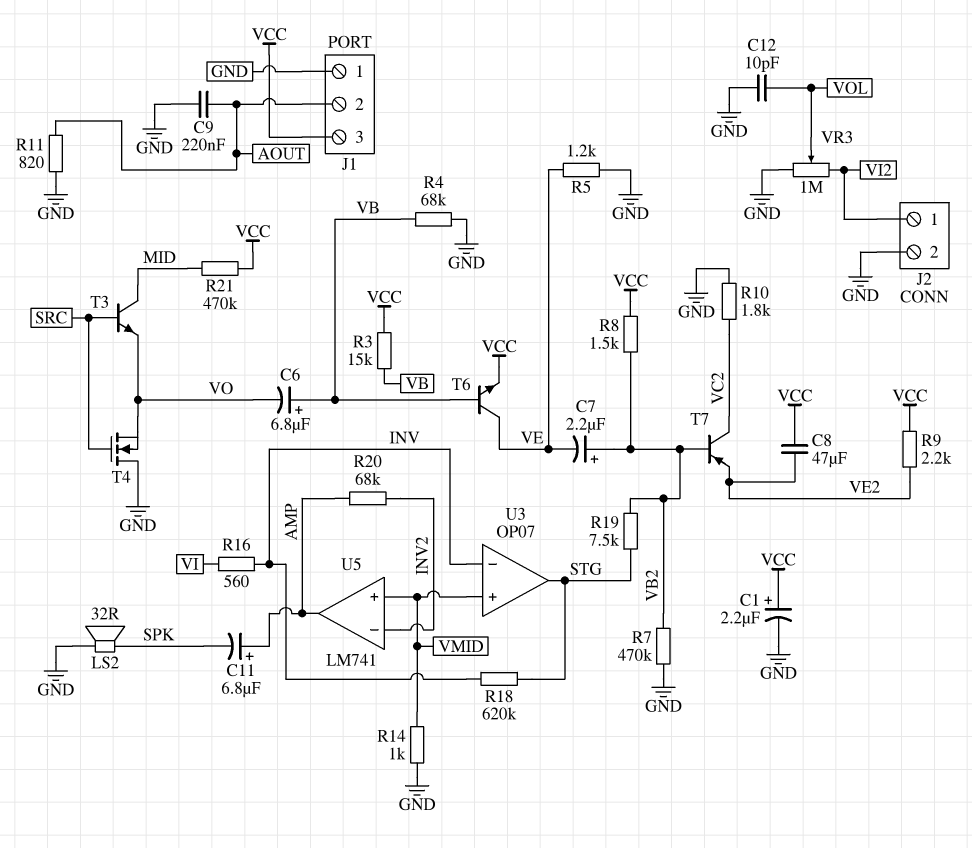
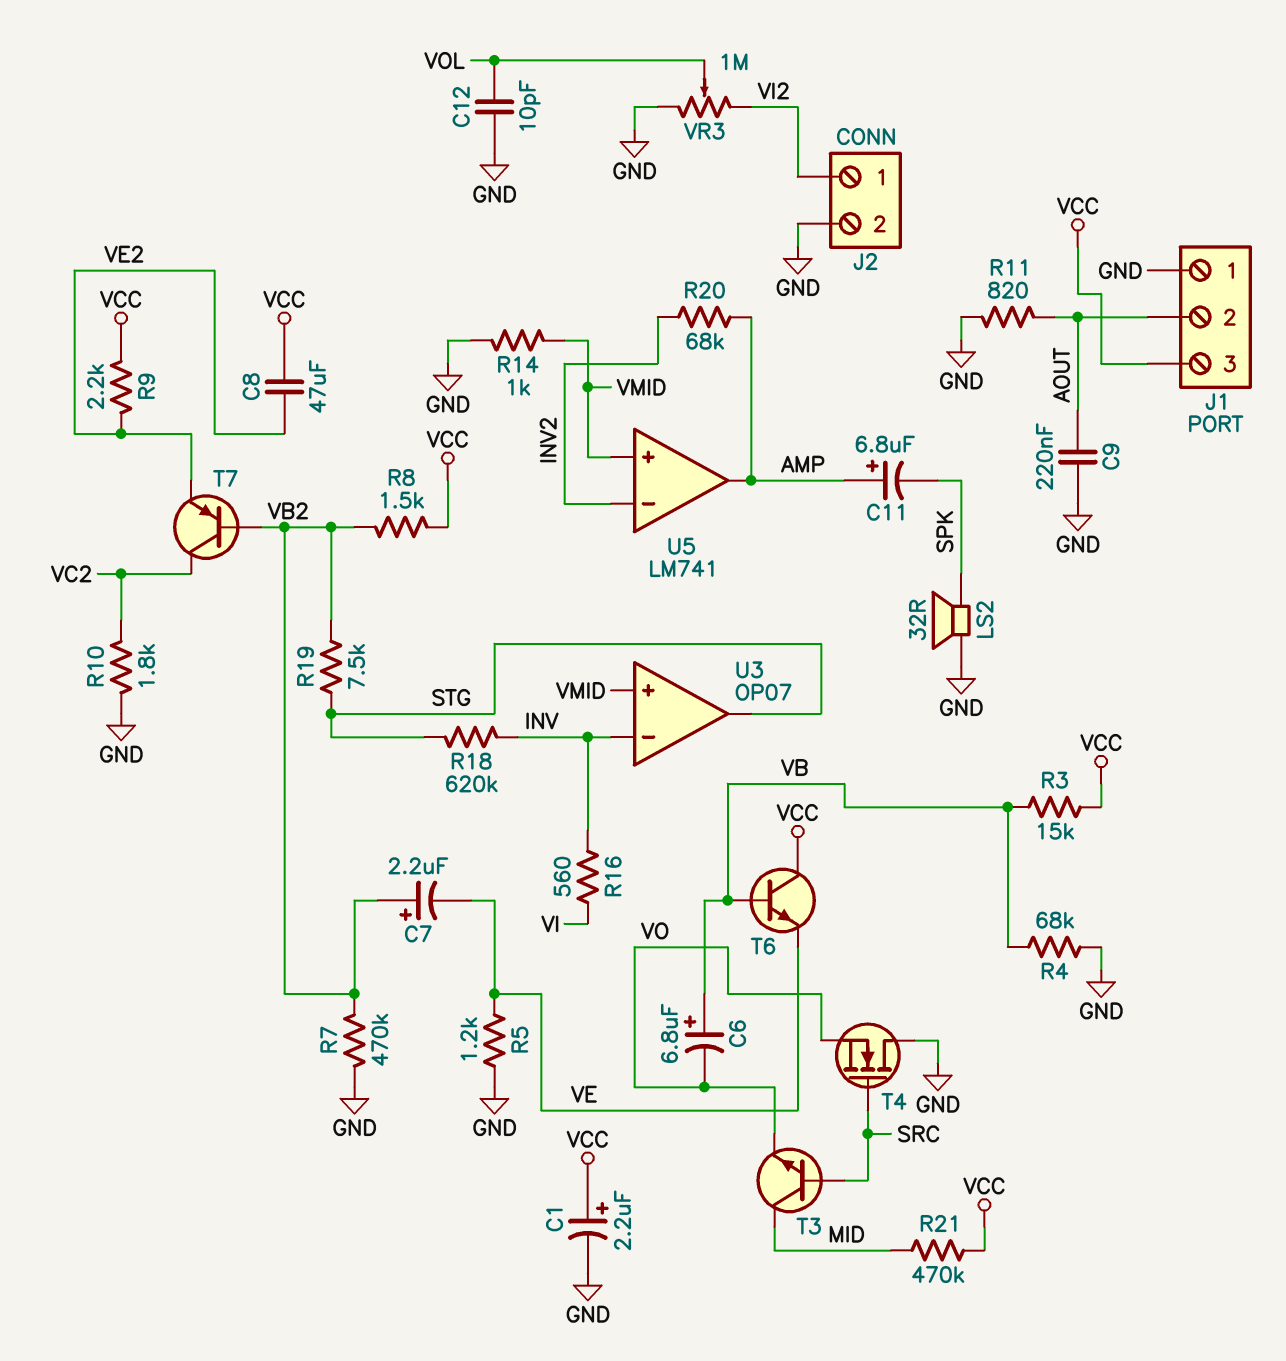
T6: NPN (B VB, C VE, E VCC) -> NPN (B VB, C VCC, E VE)

